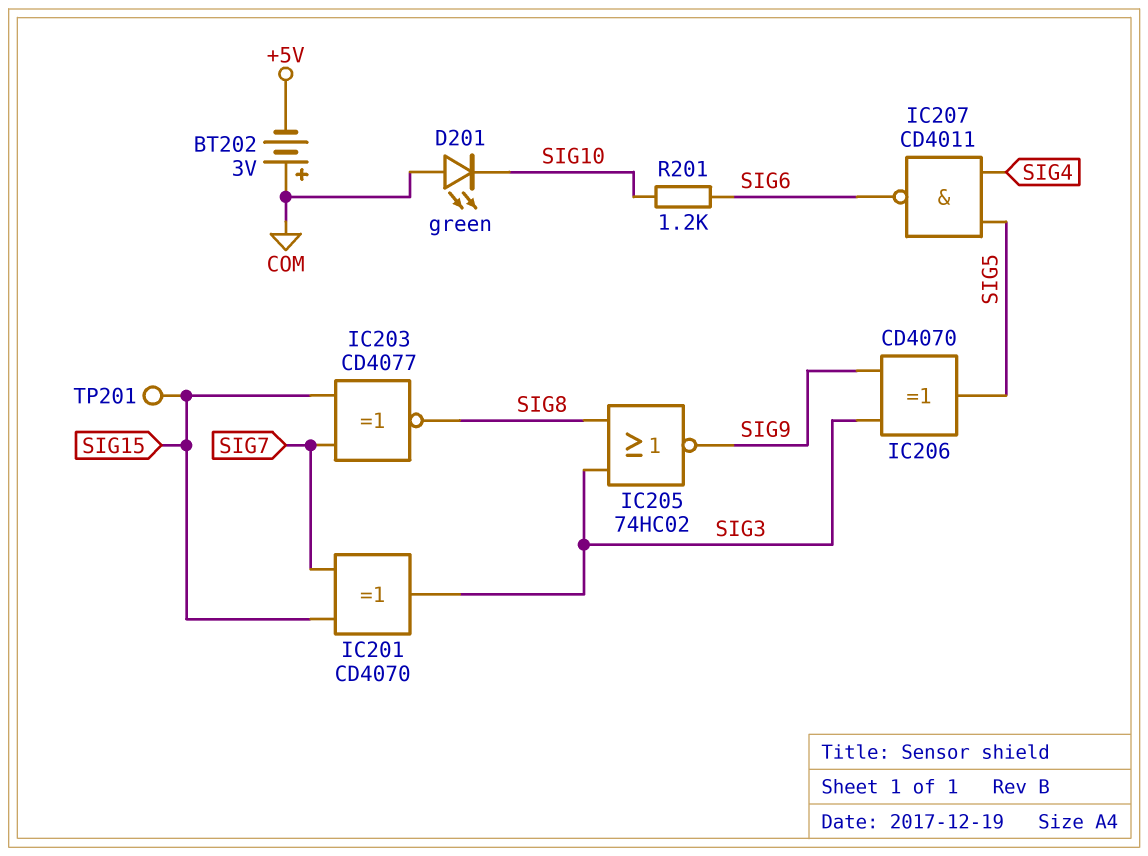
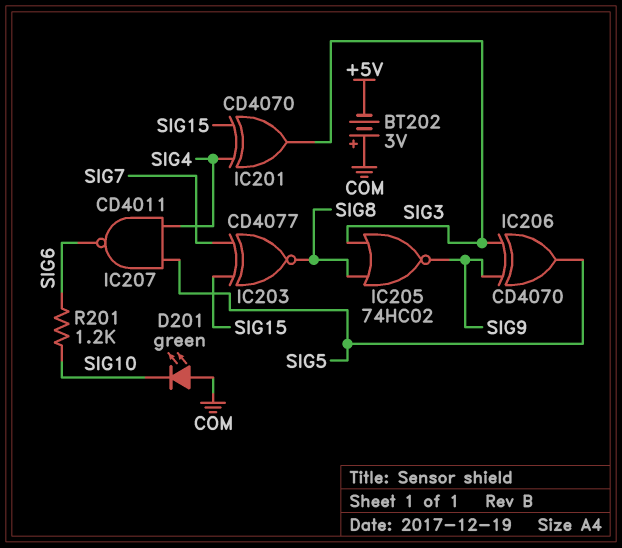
IC201: XOR CD4070 (in SIG7, in SIG15, out SIG3) -> XOR CD4070 (in SIG4, in SIG15, out SIG3)
TP201: test point (SIG15) -> none

